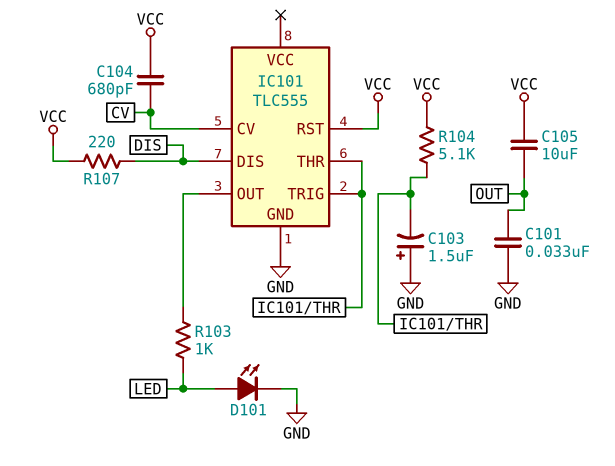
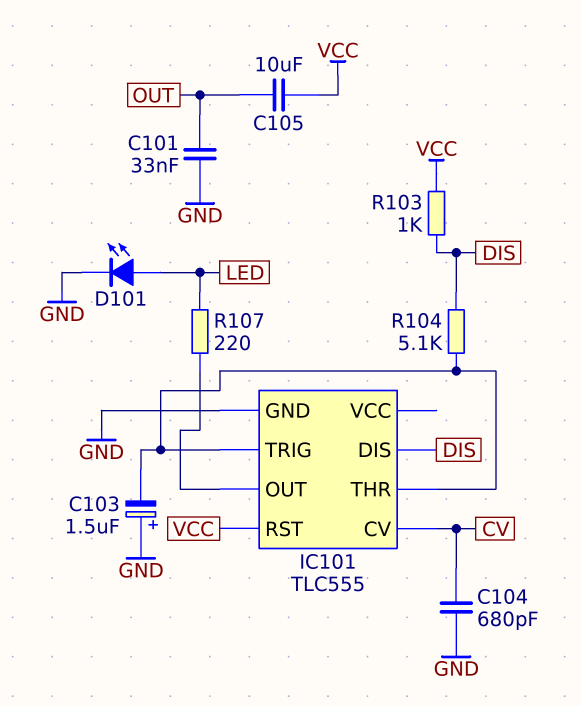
C104: 680pF (CV, VCC) -> 680pF (CV, GND)
R103: 1k (IC101/OUT, LED) -> 1k (DIS, VCC)
R104: 5.1k (IC101/THR, VCC) -> 5.1k (DIS, IC101/THR)
R107: 220 (DIS, VCC) -> 220 (IC101/OUT, LED)

